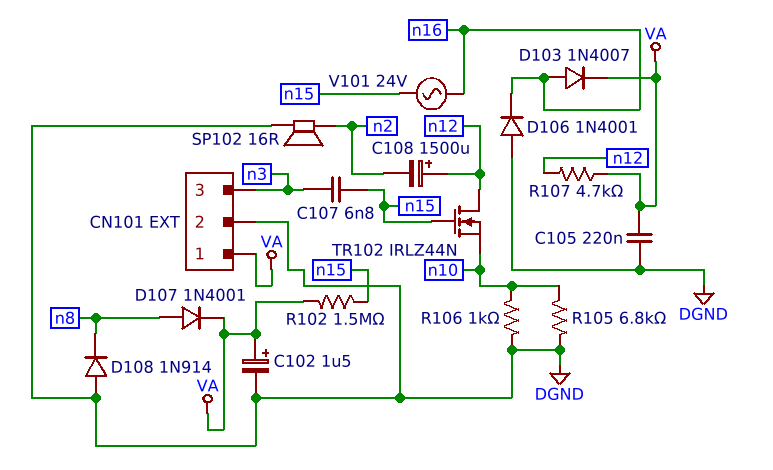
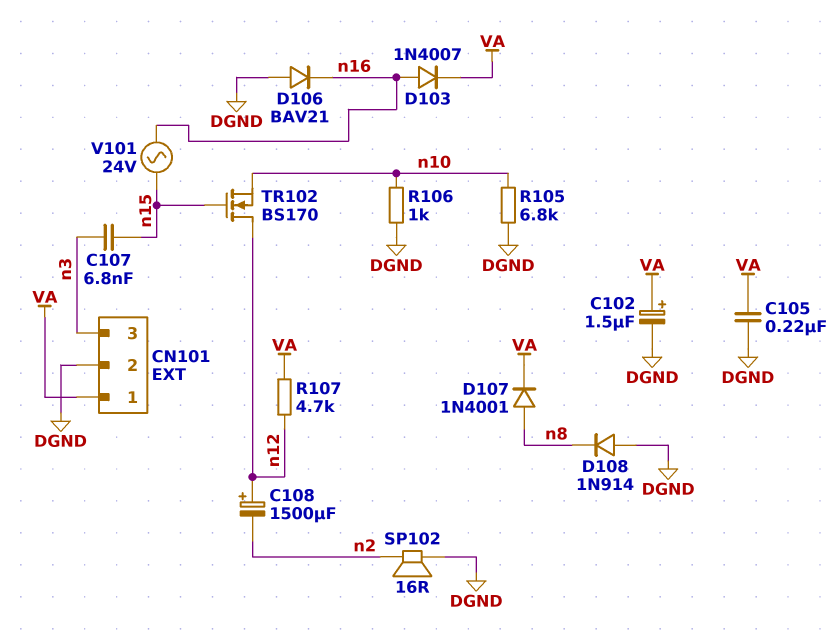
D106: diode 1N4001 (A DGND, K n16) -> diode BAV21 (A DGND, K n16)
R102: 1.5M (VA, n15) -> none
TR102: NMOS IRLZ44N (G n15, D n12, S n10) -> NMOS BS170 (G n15, D n12, S n10)

